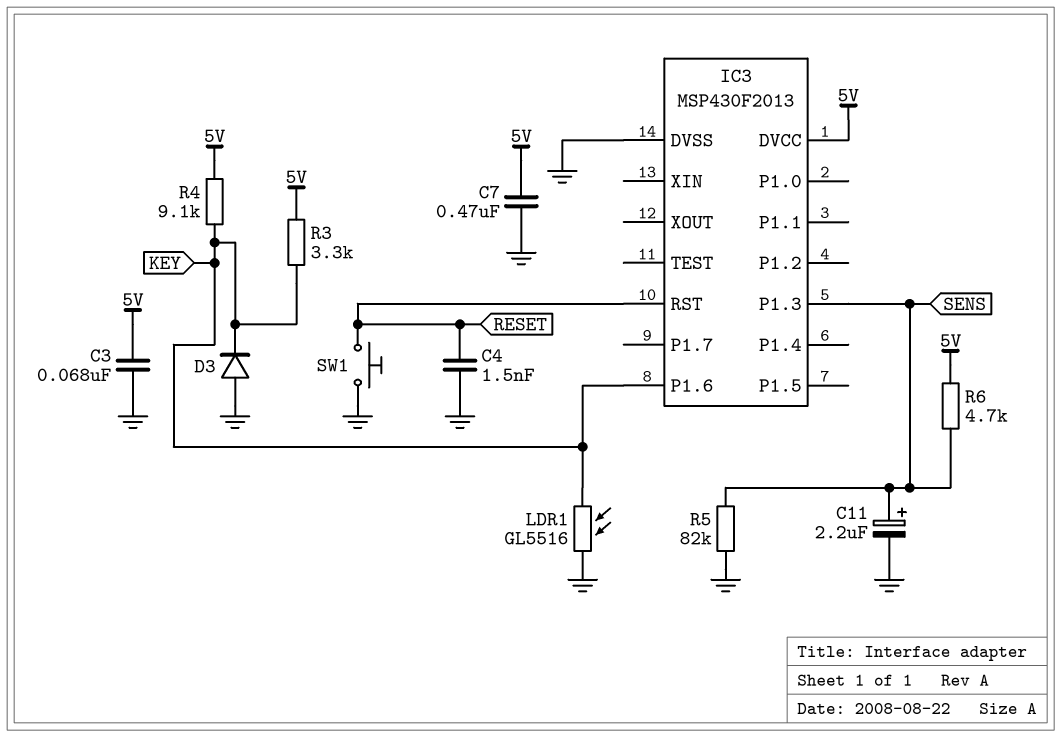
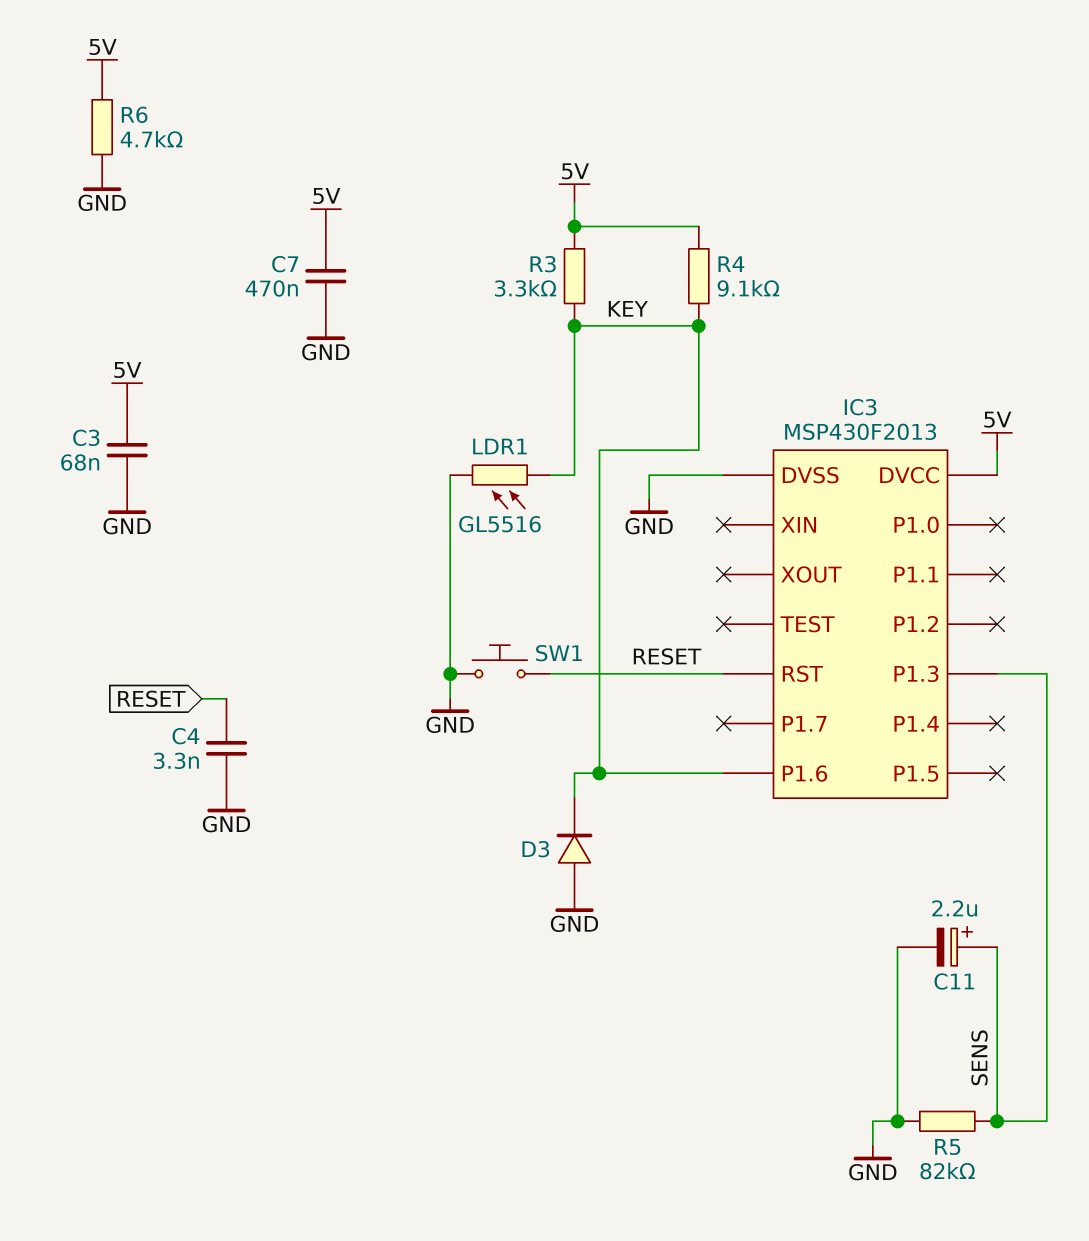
C4: 1.5nF (GND, RESET) -> 3.3nF (GND, RESET)
R6: 4.7k (5V, SENS) -> 4.7k (5V, GND)

